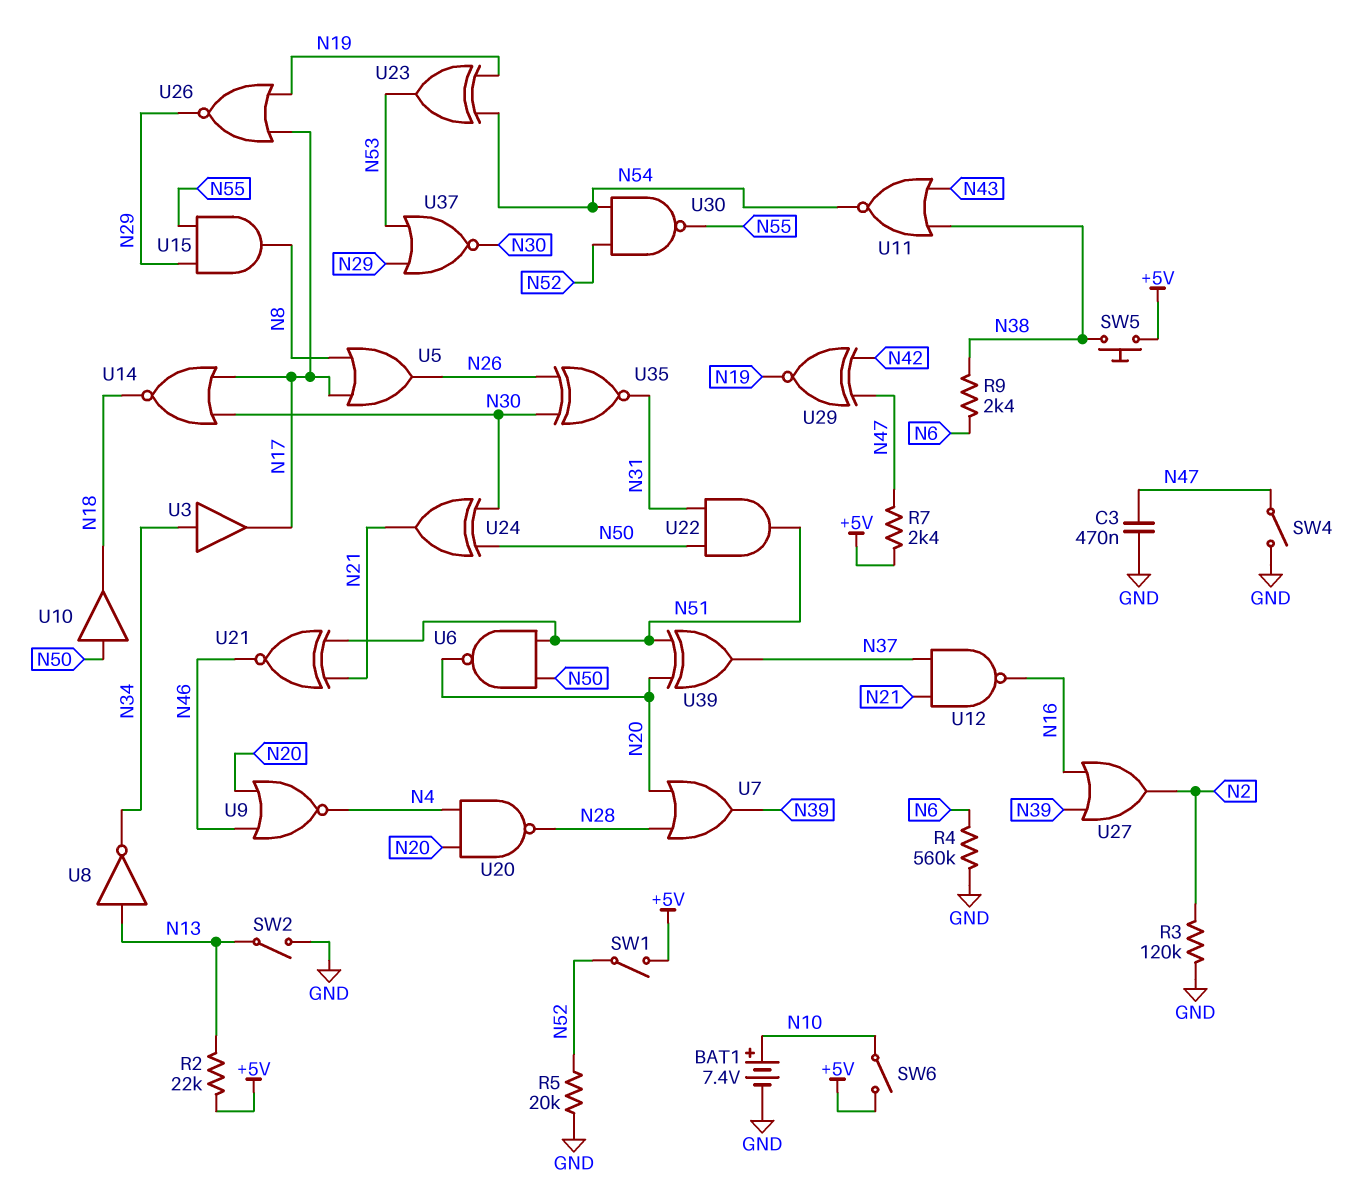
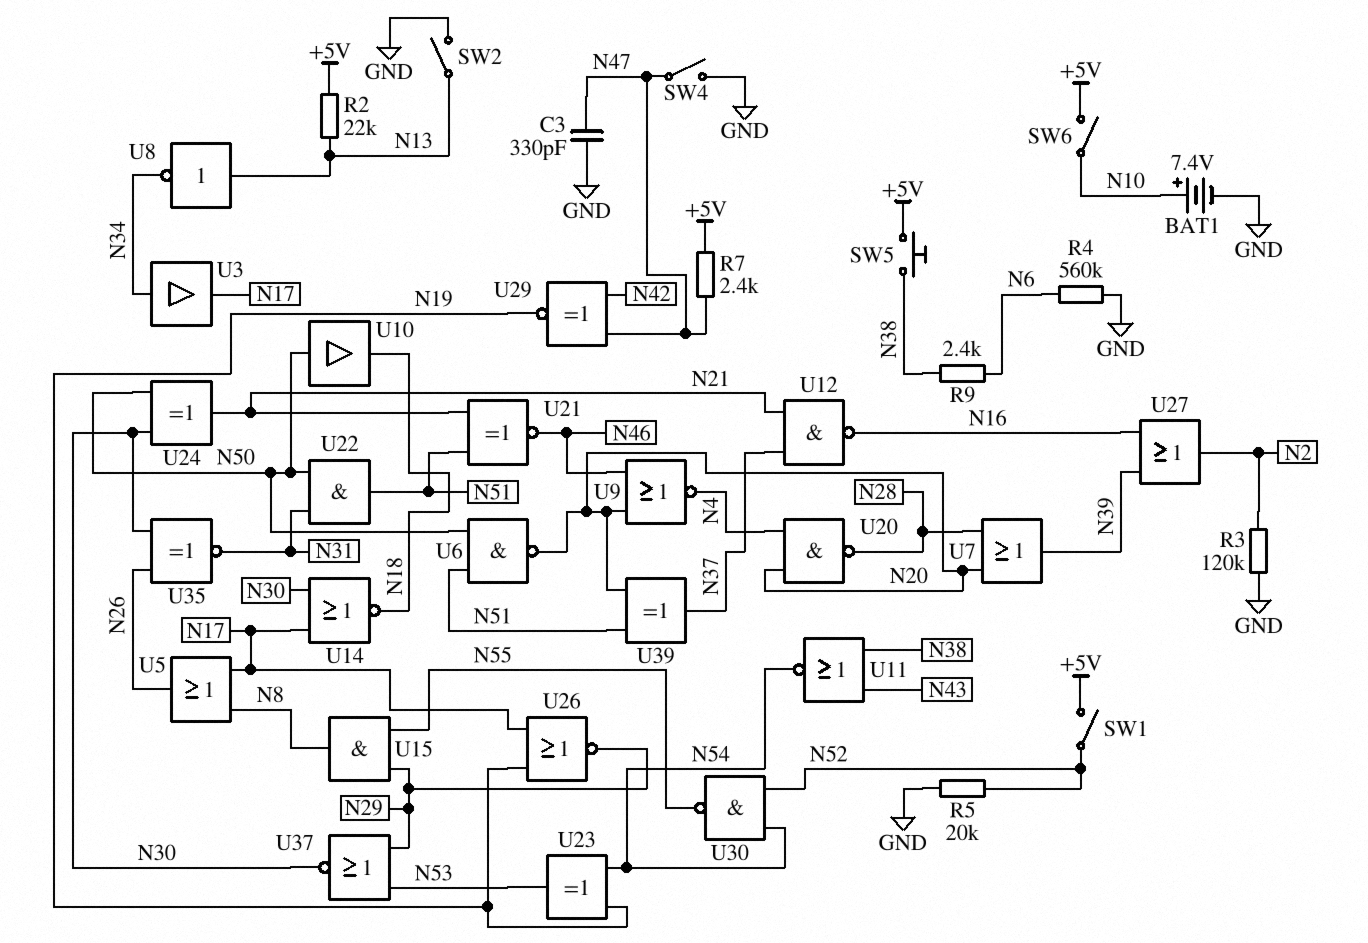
C3: 470nF (GND, N47) -> 330pF (GND, N47)

